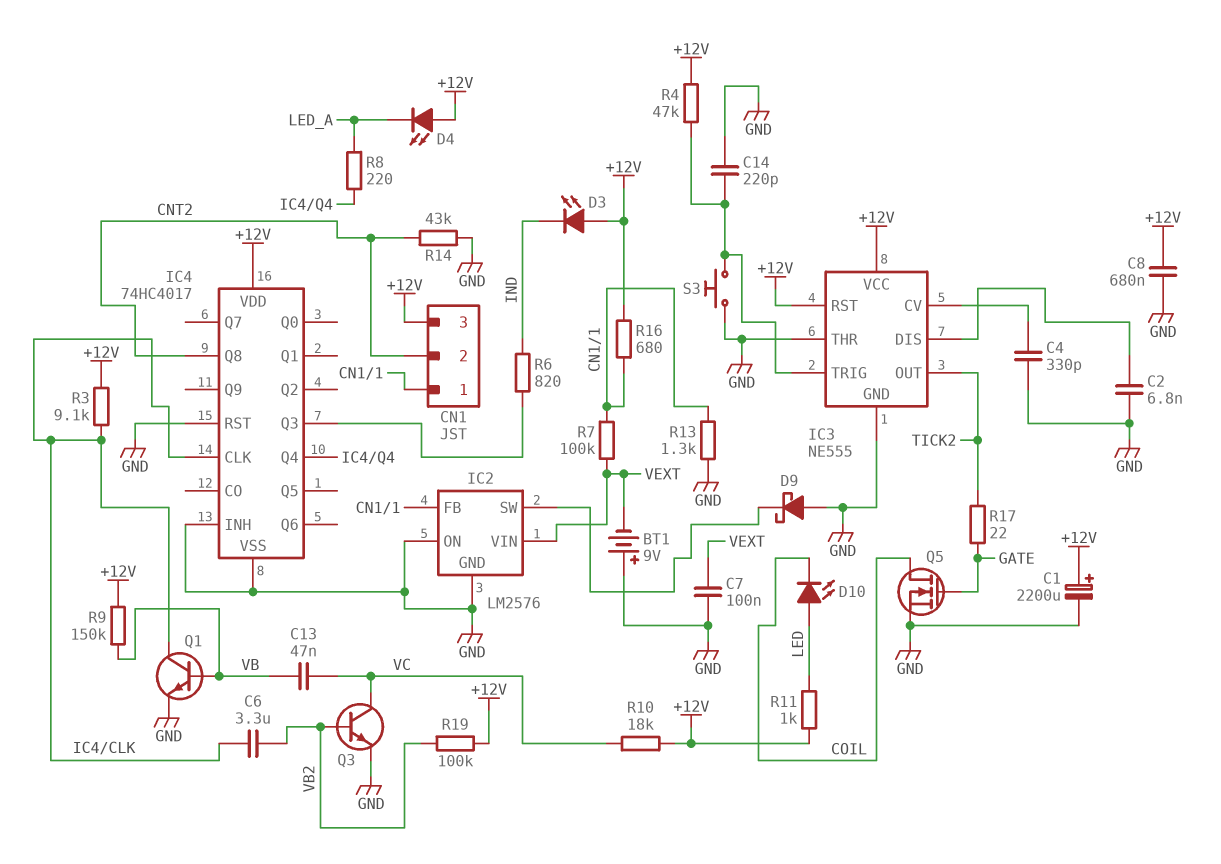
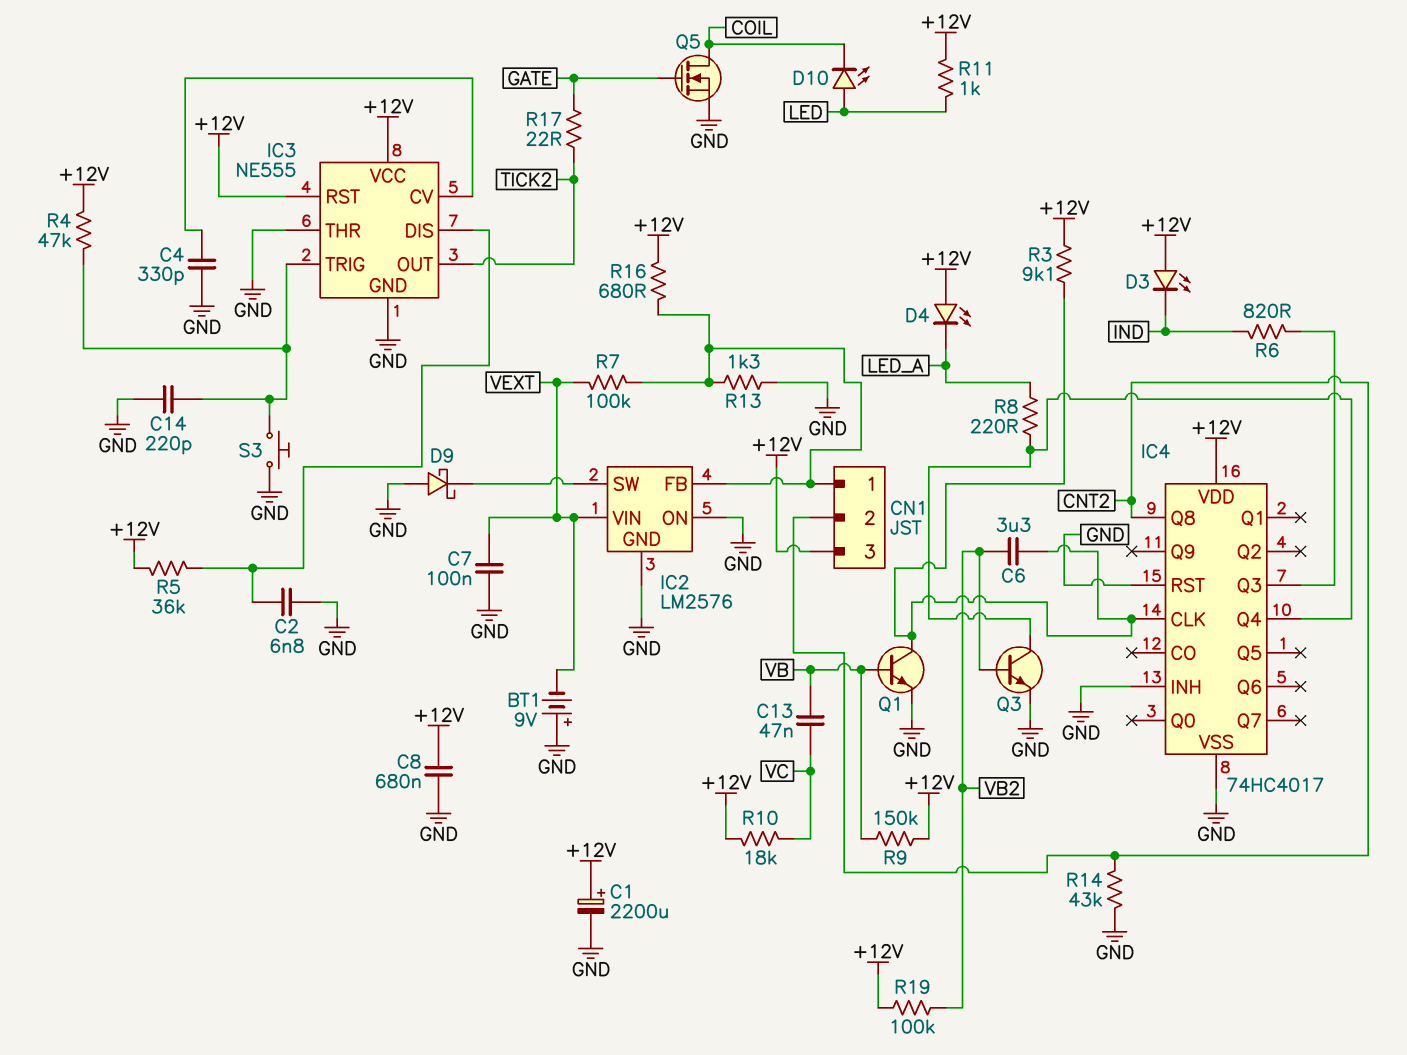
Q3: NPN (B VB2, C VC, E GND) -> NPN (B VB2, C IC4/Q4, E GND)
R5: none -> 36k (+12V, IC3/DIS)

